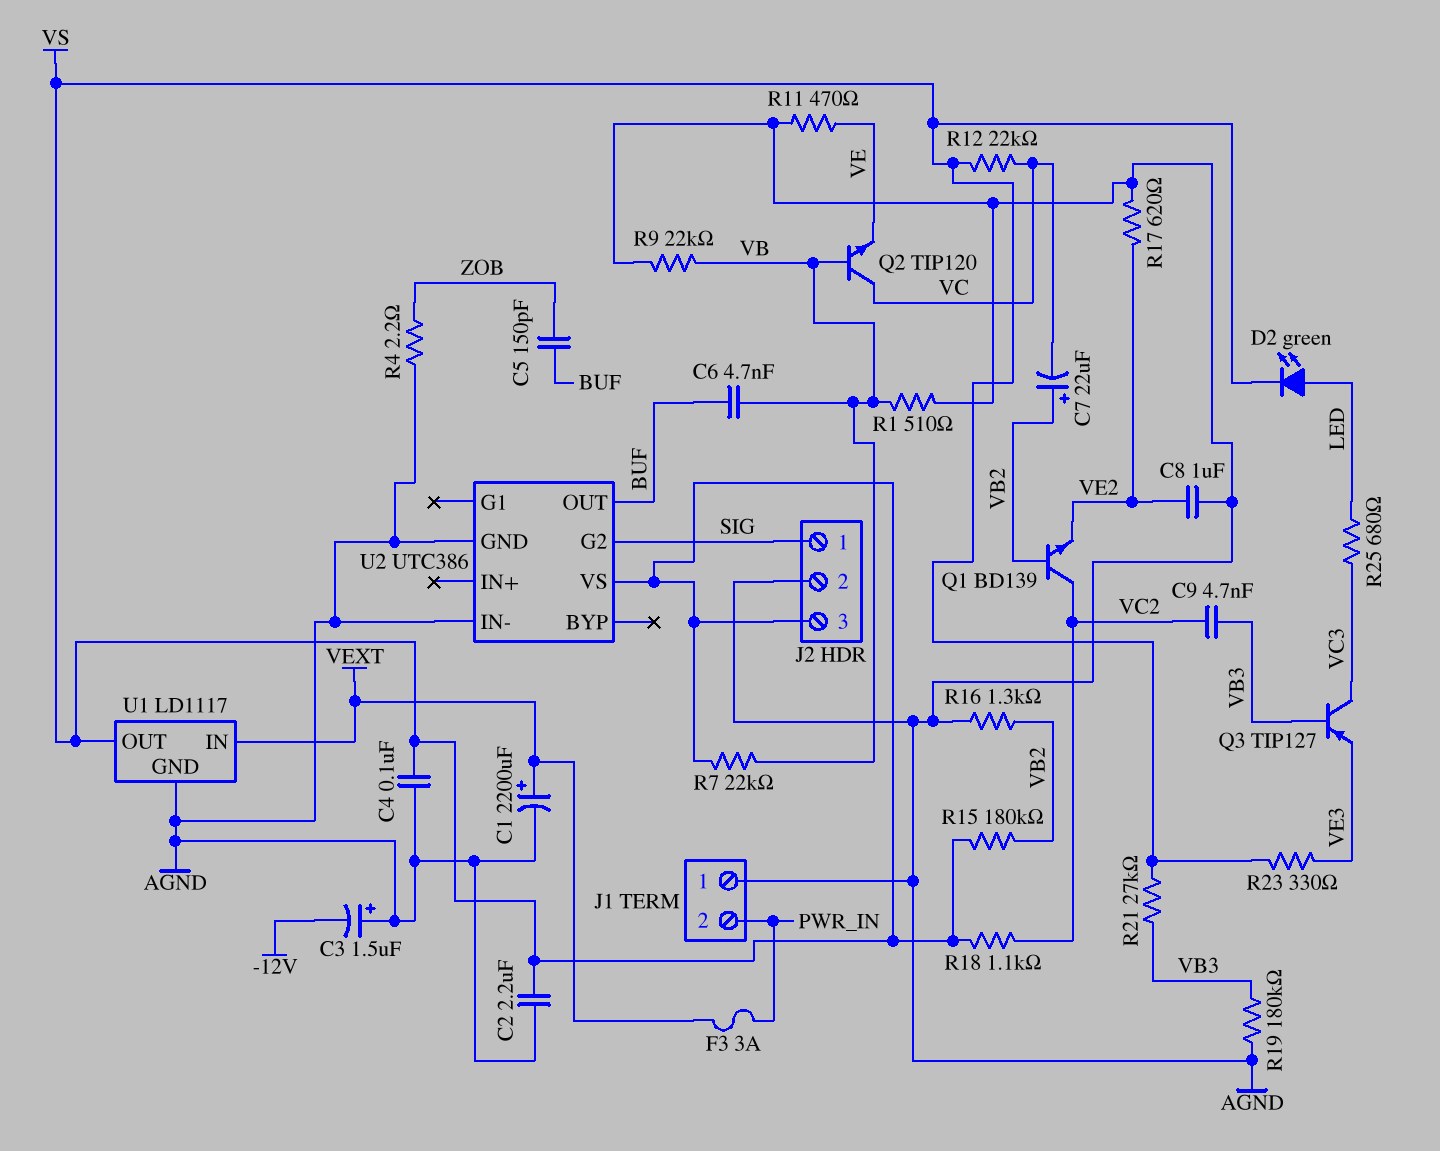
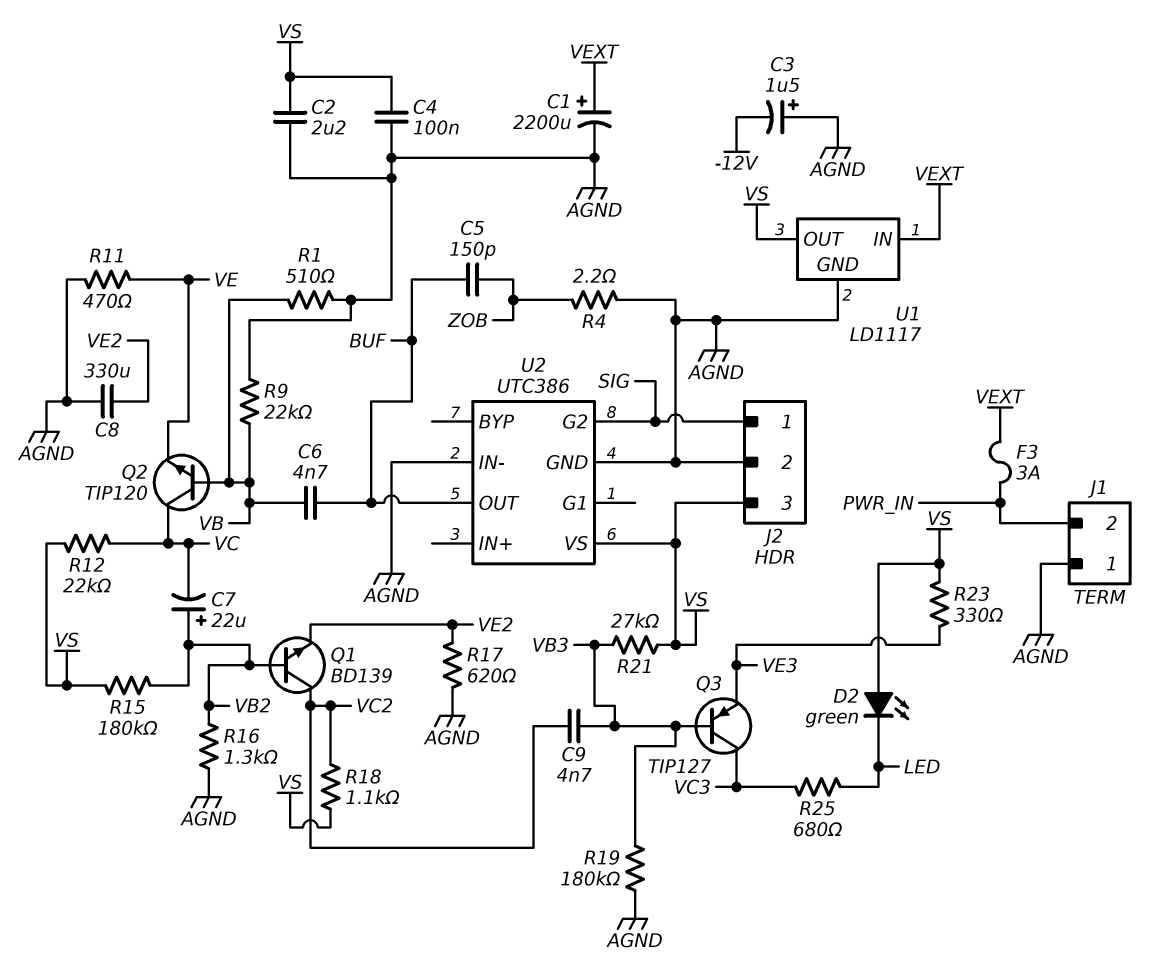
C8: 1uF (AGND, VE2) -> 330uF (AGND, VE2)
D2: LED green (A LED, K VS) -> LED green (A VS, K LED)
R7: 22k (VB, VS) -> none

